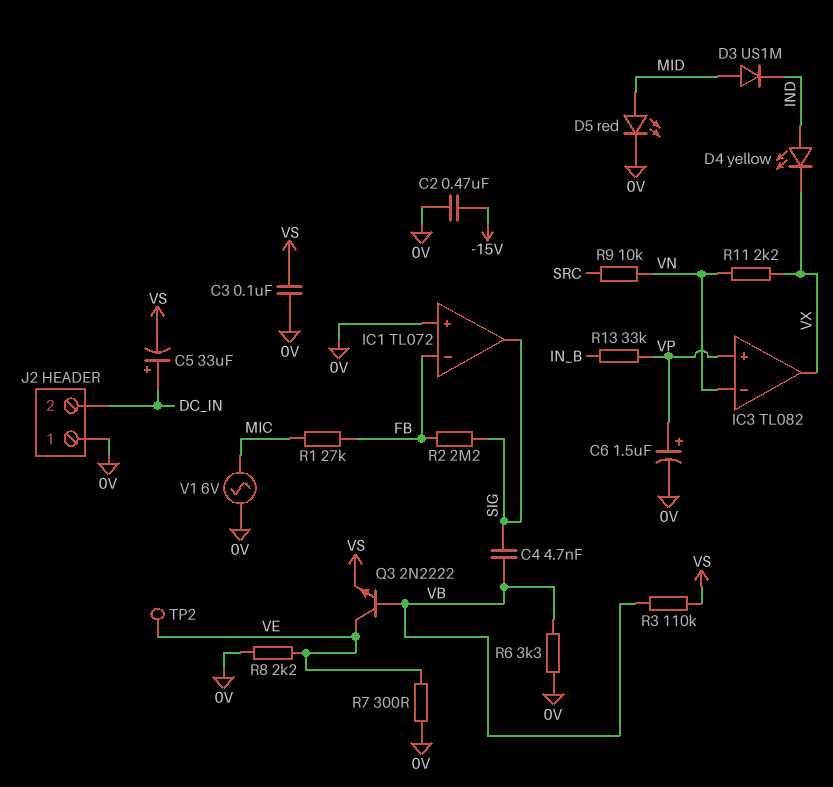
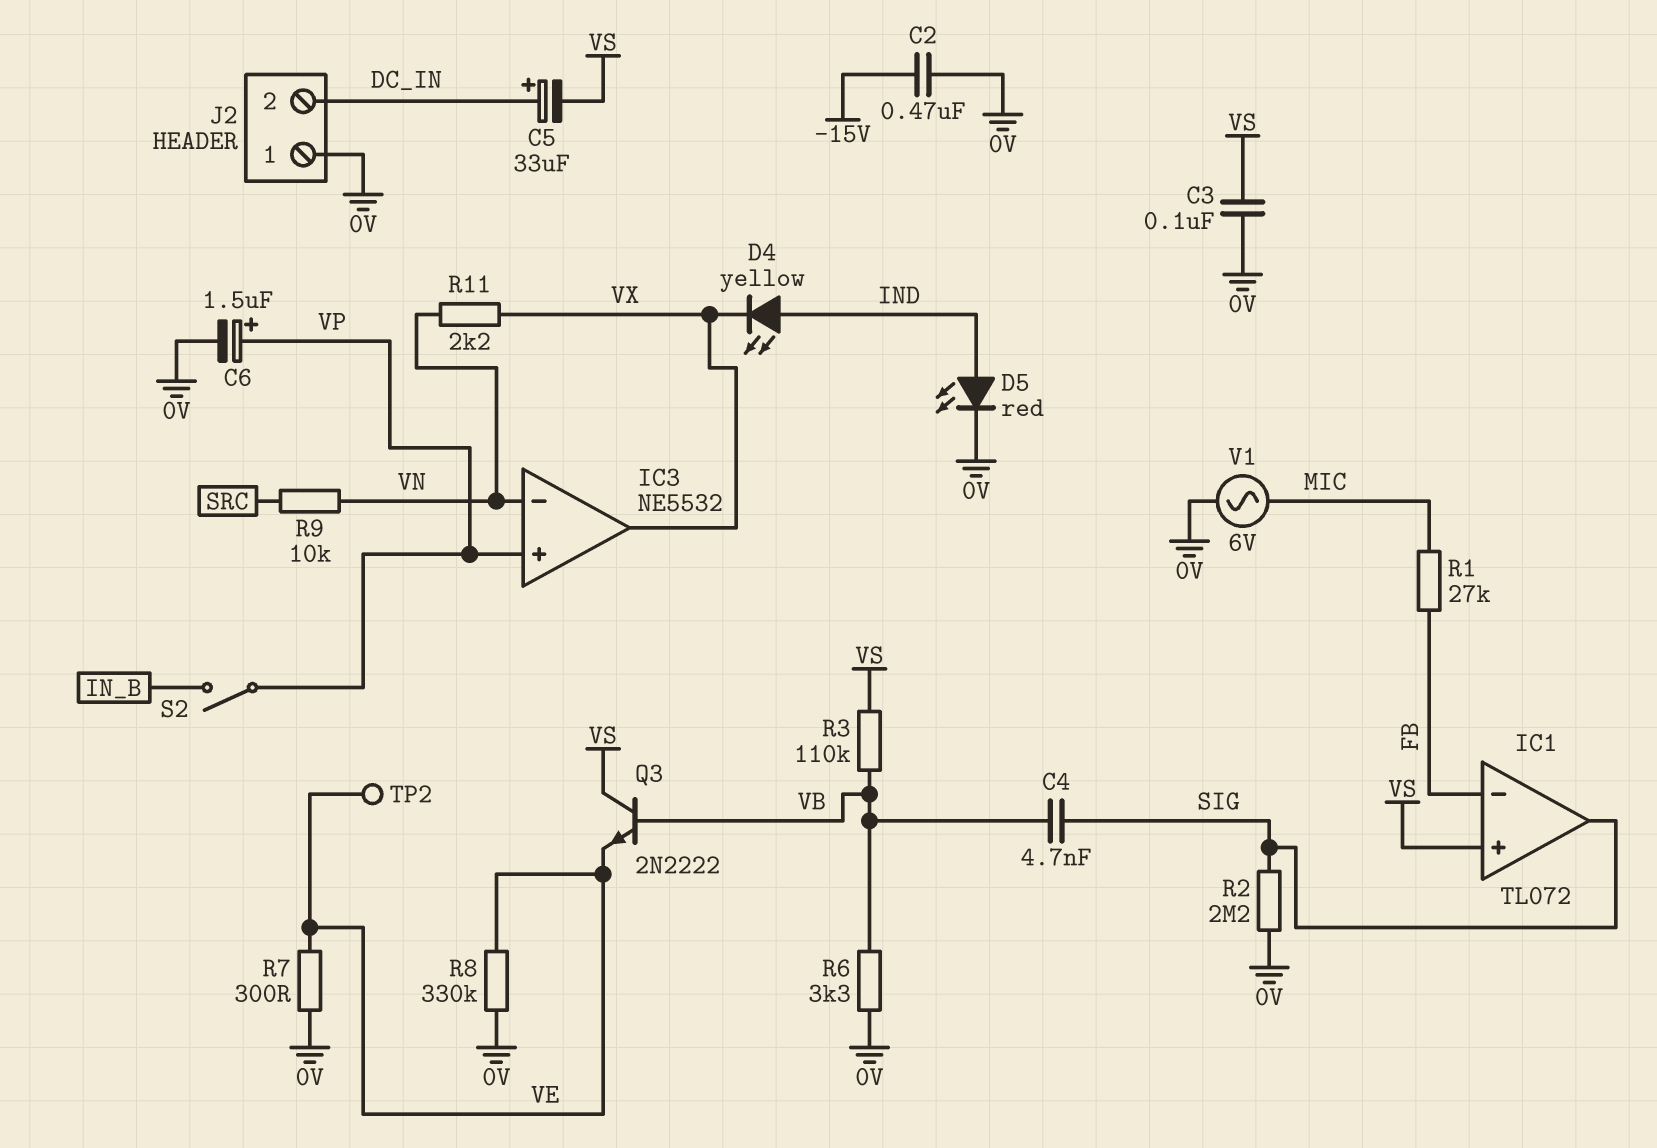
D3: diode US1M (A MID, K IND) -> none
D5: LED red (A MID, K 0V) -> LED red (A IND, K 0V)
IC1 pin in+: 0V -> VS
IC3: TL082 -> NE5532
Q3: NPN 2N2222 (B VB, C VE, E VS) -> NPN 2N2222 (B VB, C VS, E VE)
R2: 2.2M (FB, SIG) -> 2.2M (0V, SIG)
R8: 2.2k (0V, VE) -> 330k (0V, VE)
R13: 33k (IN_B, VP) -> none
S2: none -> switch (IN_B, VP)

